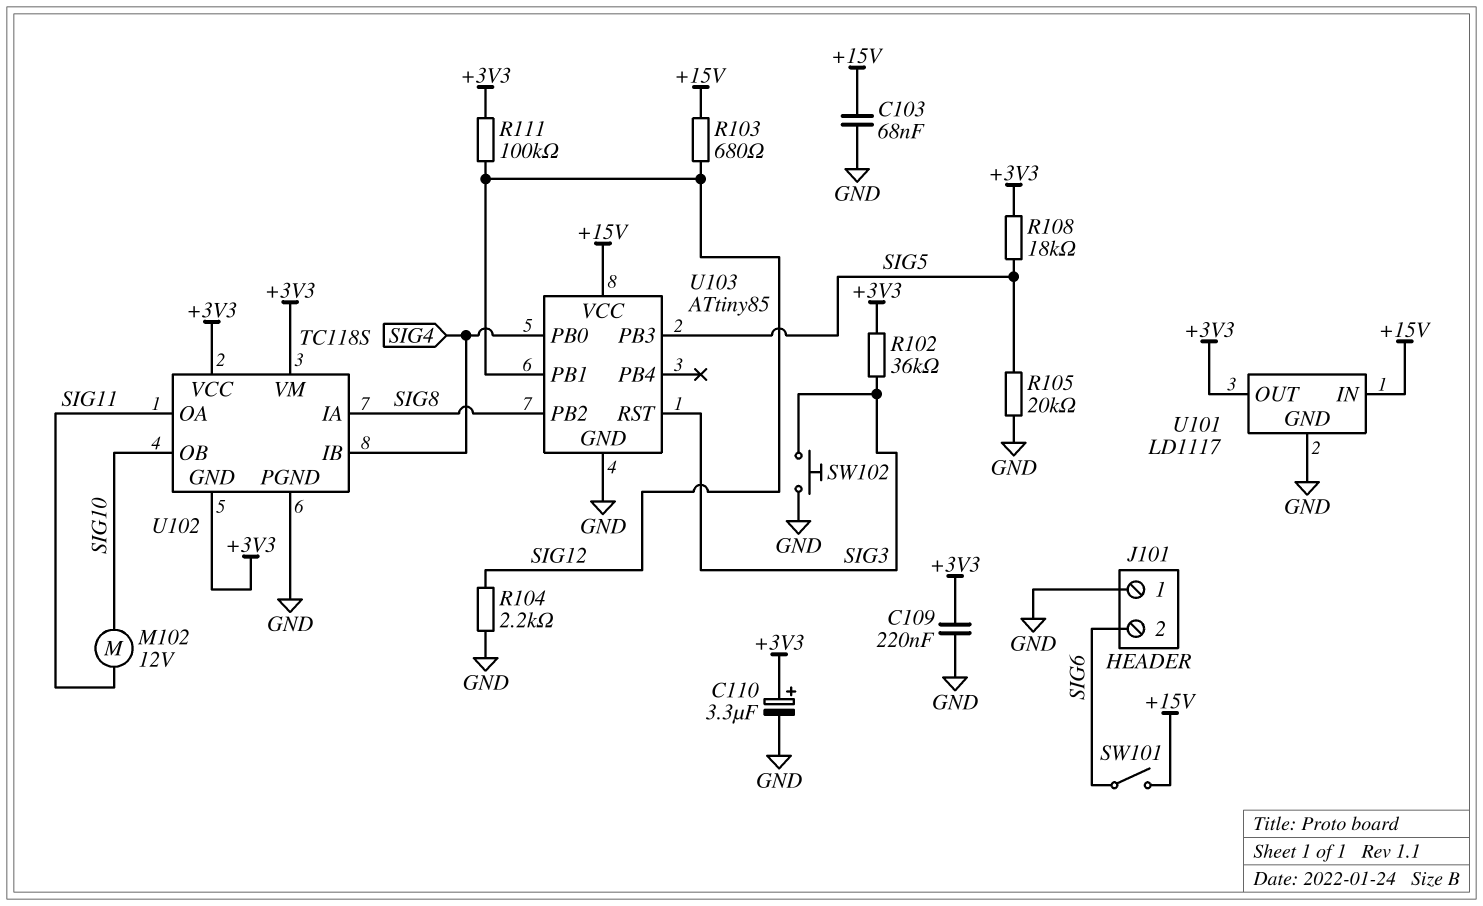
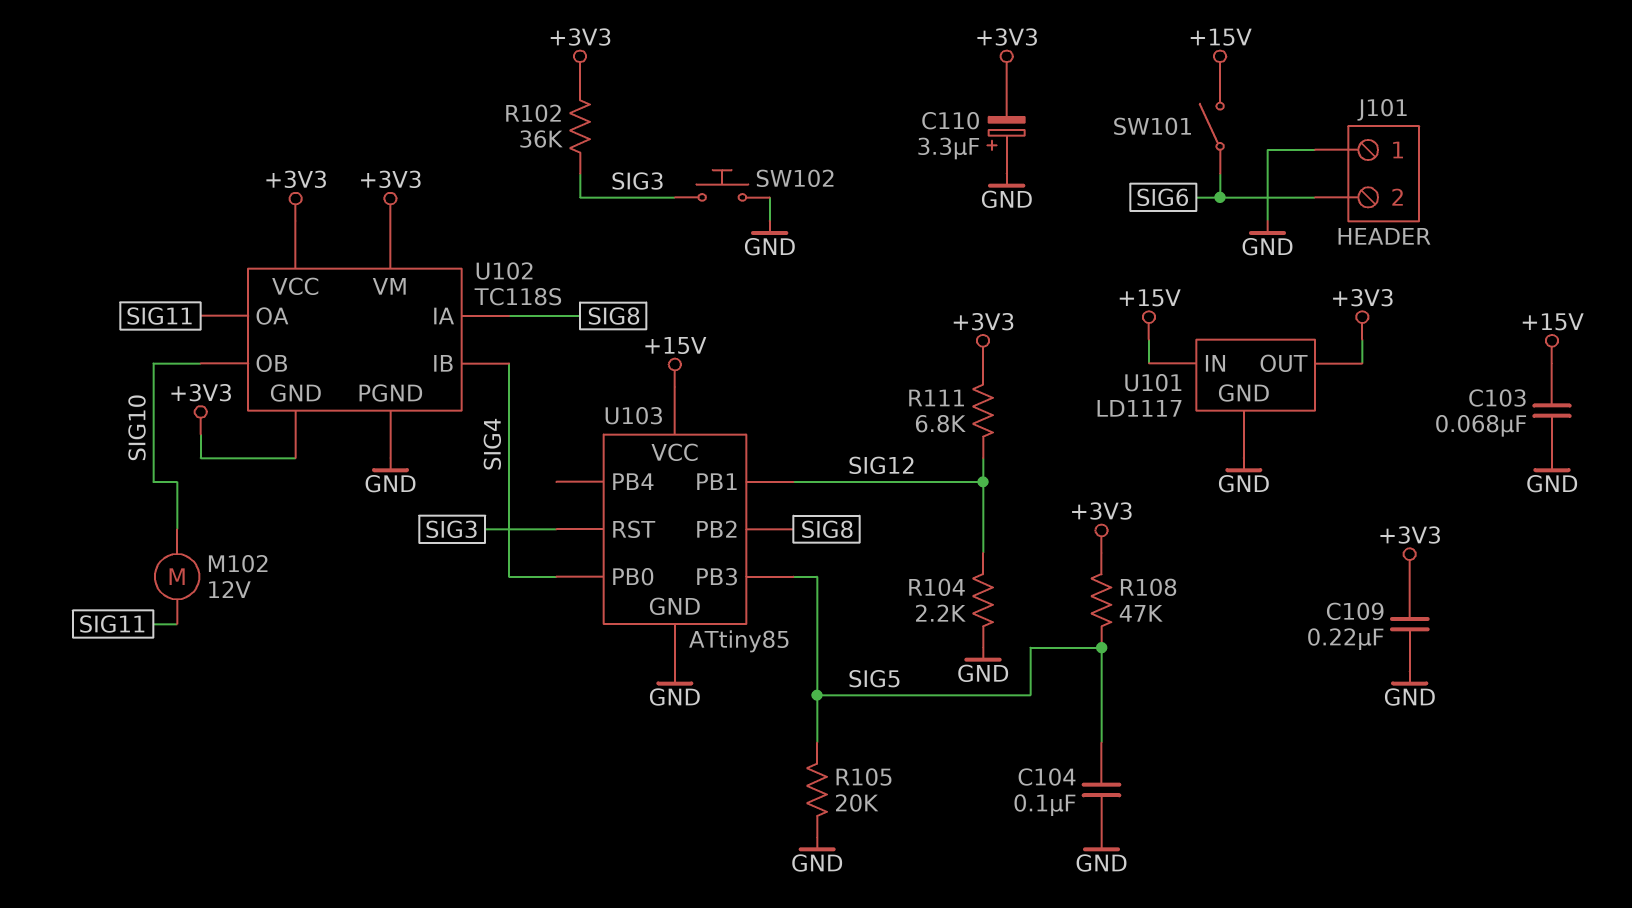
C104: none -> 100nF (GND, SIG5)
C110: 3.3uF (plus +3V3, minus GND) -> 3.3uF (plus GND, minus +3V3)
R103: 680 (+15V, SIG12) -> none
R108: 18k (+3V3, SIG5) -> 47k (+3V3, SIG5)
R111: 100k (+3V3, SIG12) -> 6.8k (+3V3, SIG12)

